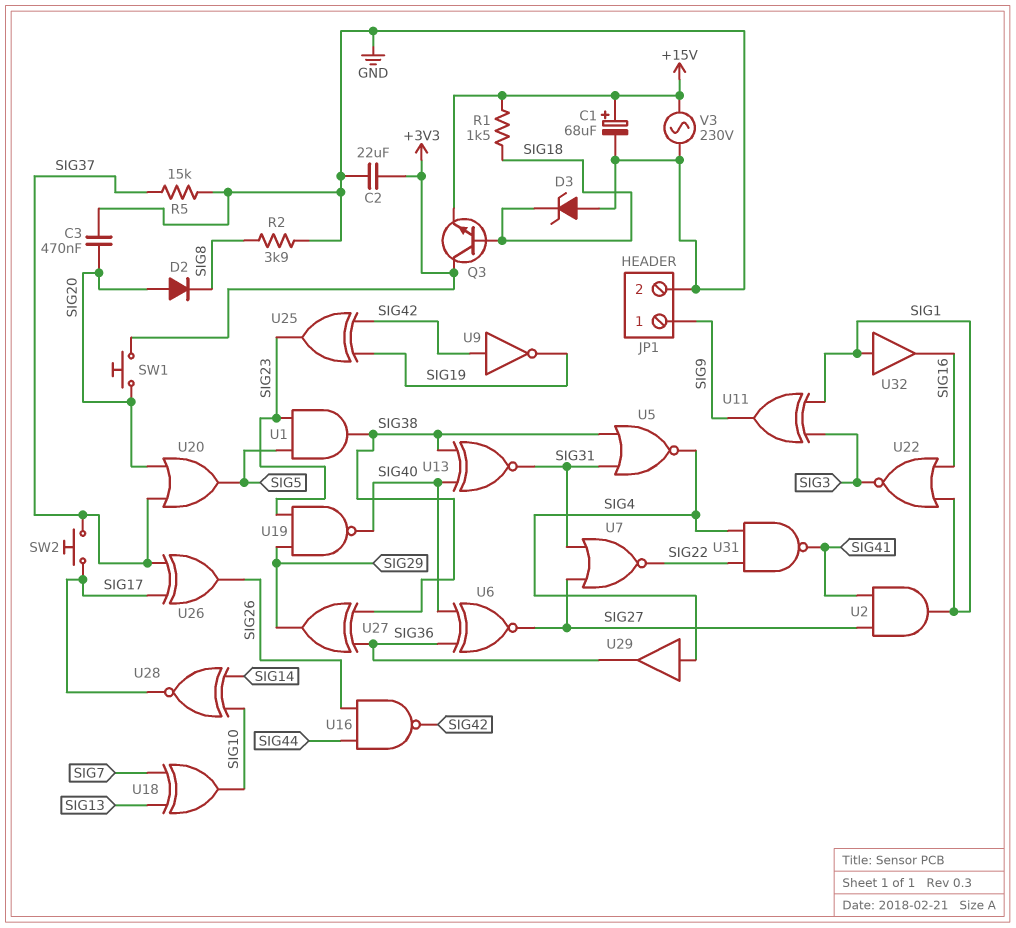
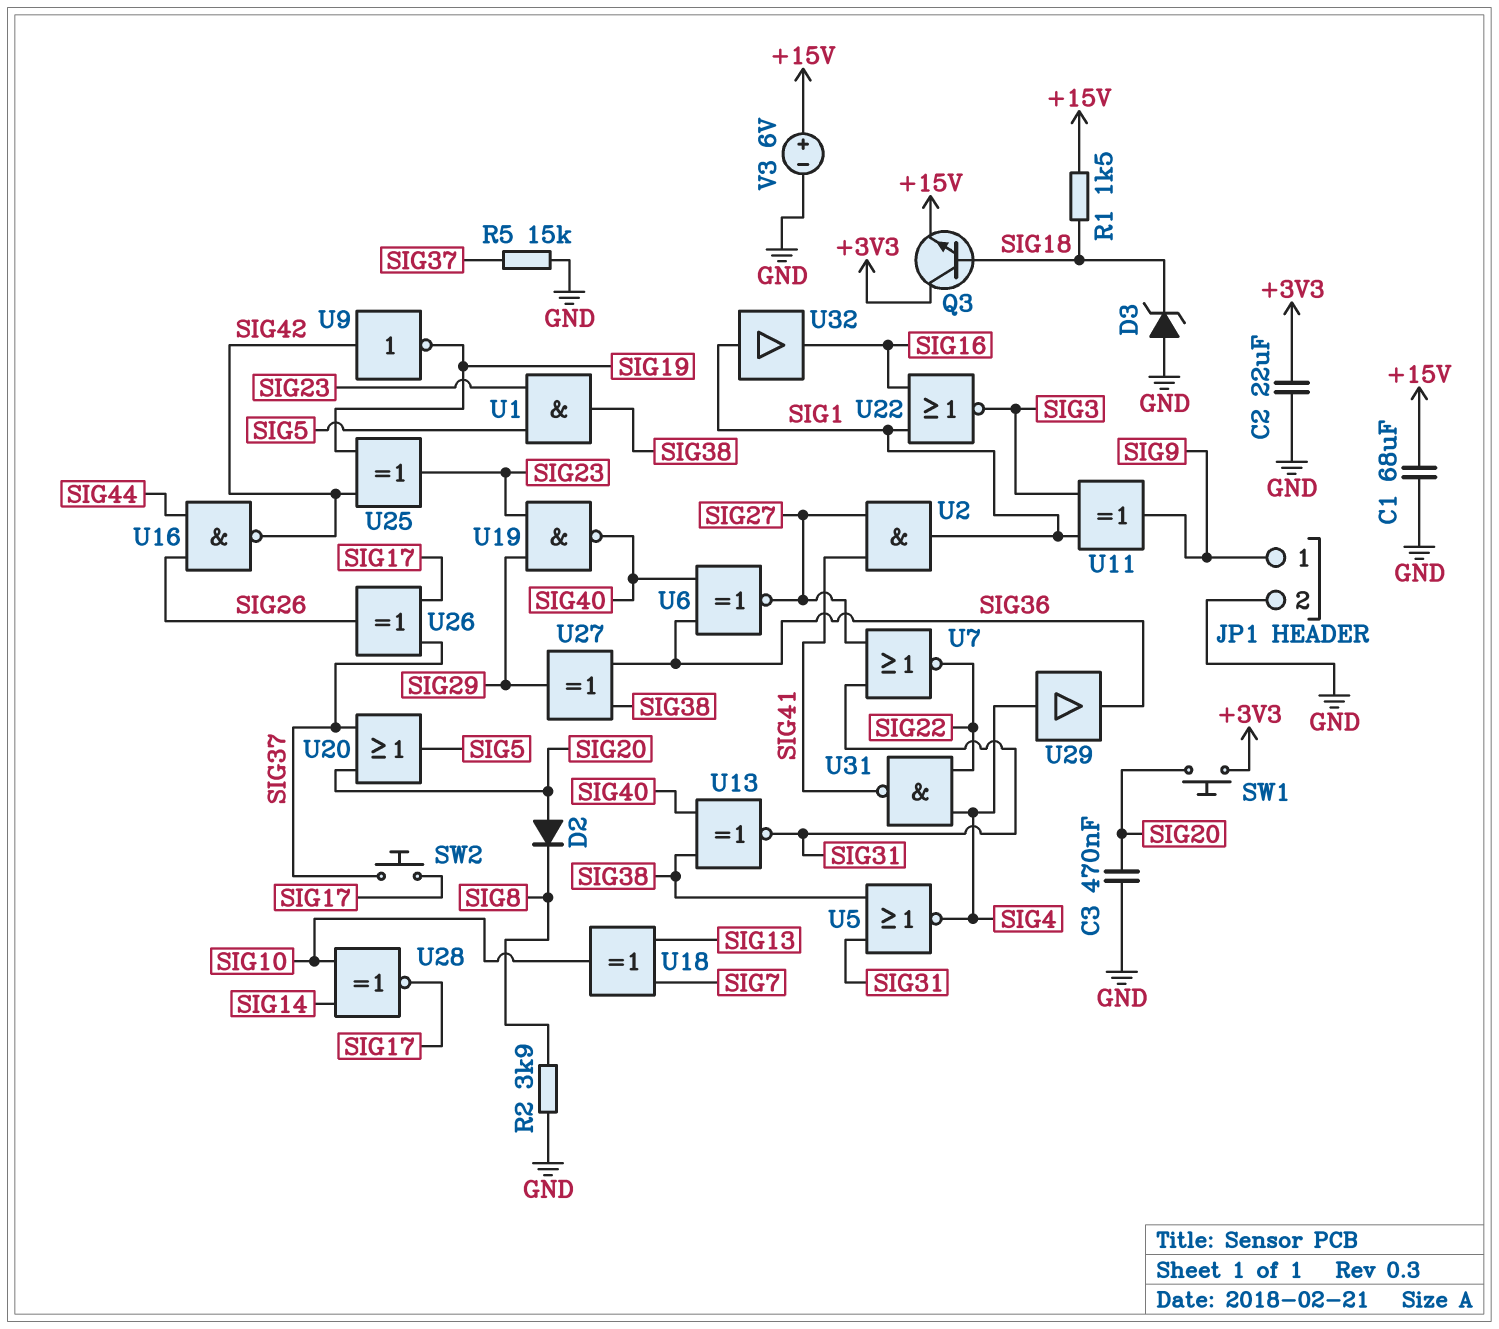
C1: 68uF (plus +15V, minus GND) -> 68uF (+15V, GND)
V3: AC 230V (+15V, GND) -> 6V (plus +15V, minus GND)

